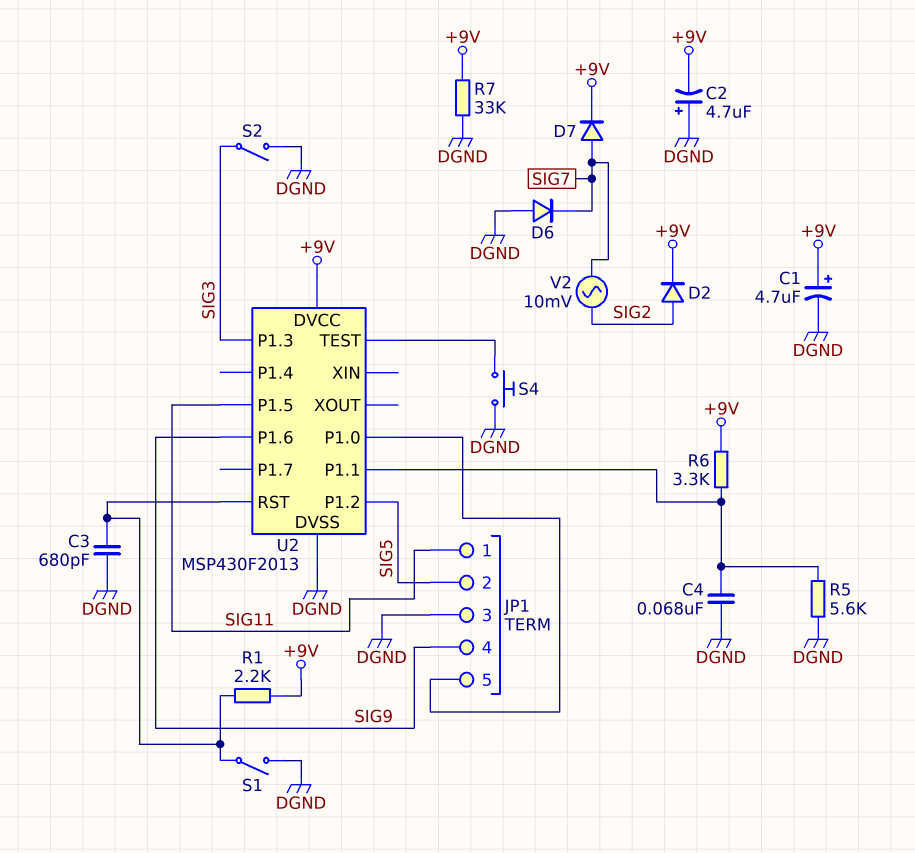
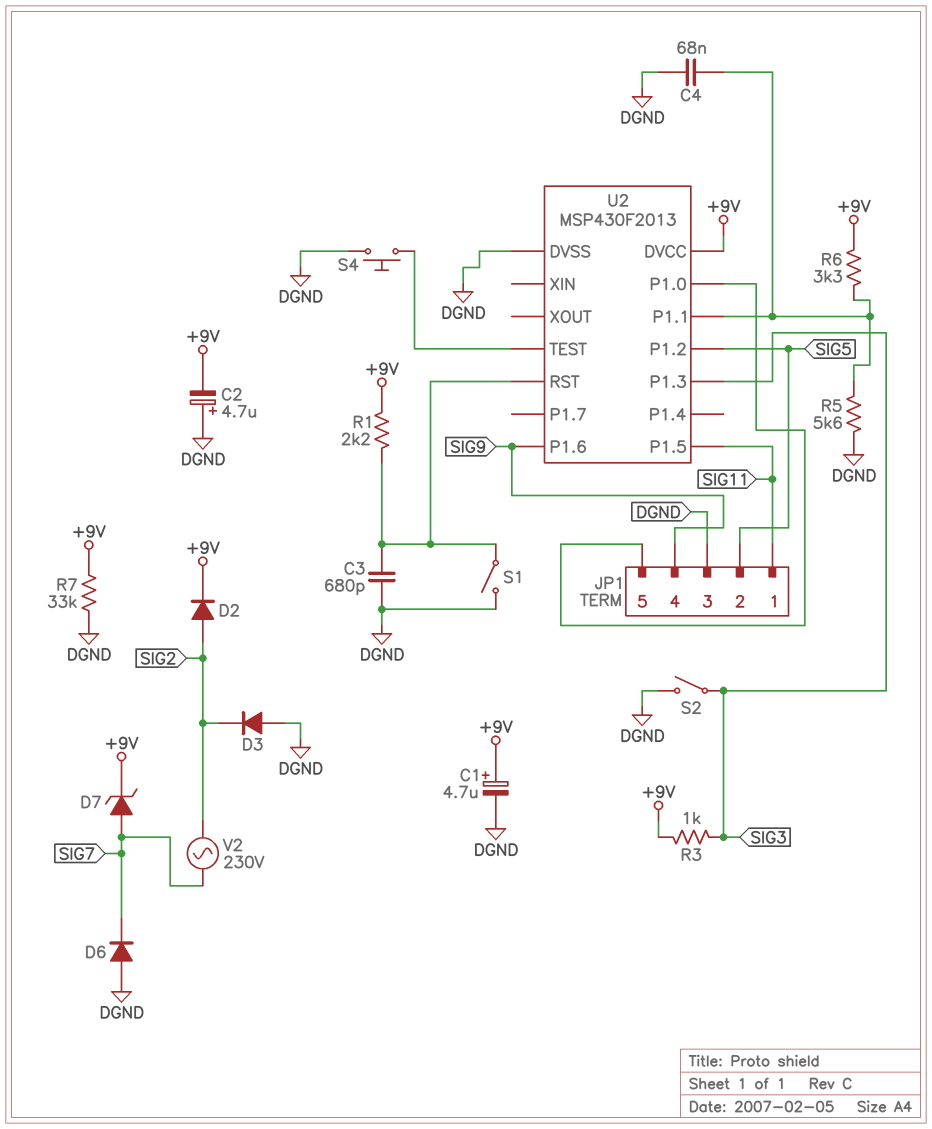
D3: none -> diode (A DGND, K SIG2)
D7: diode (A SIG7, K +9V) -> zener (A SIG7, K +9V)
R3: none -> 1k (+9V, SIG3)
V2: AC 10mV (SIG2, SIG7) -> AC 230V (SIG2, SIG7)

